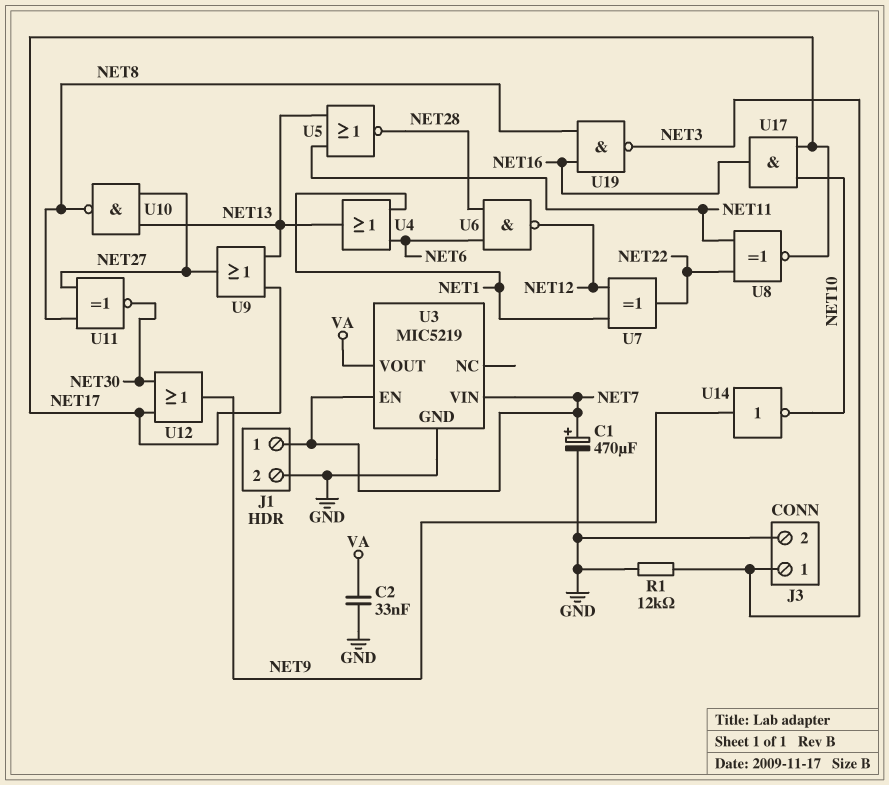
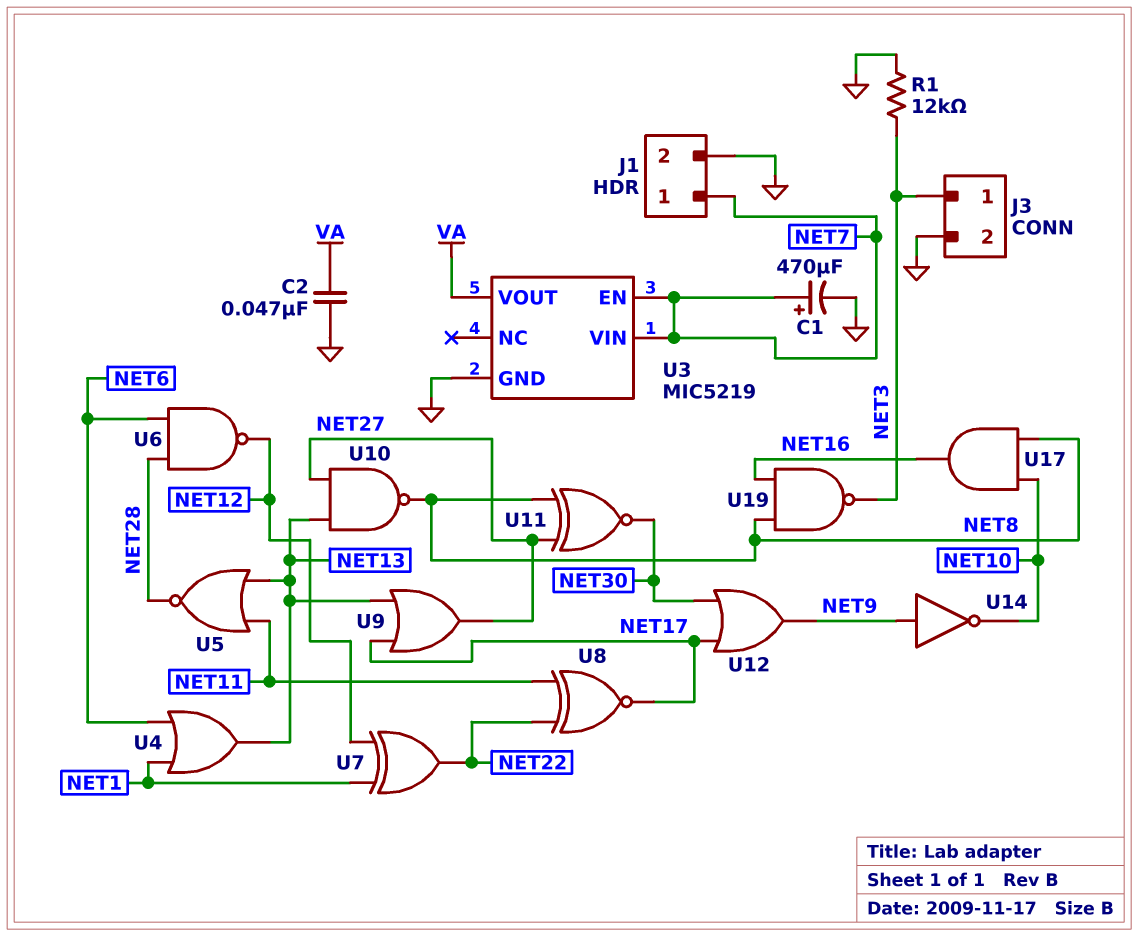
C2: 33nF (GND, VA) -> 47nF (GND, VA)
U17: AND (in NET10, in NET17, out NET16) -> AND (in NET8, in NET10, out NET16)

